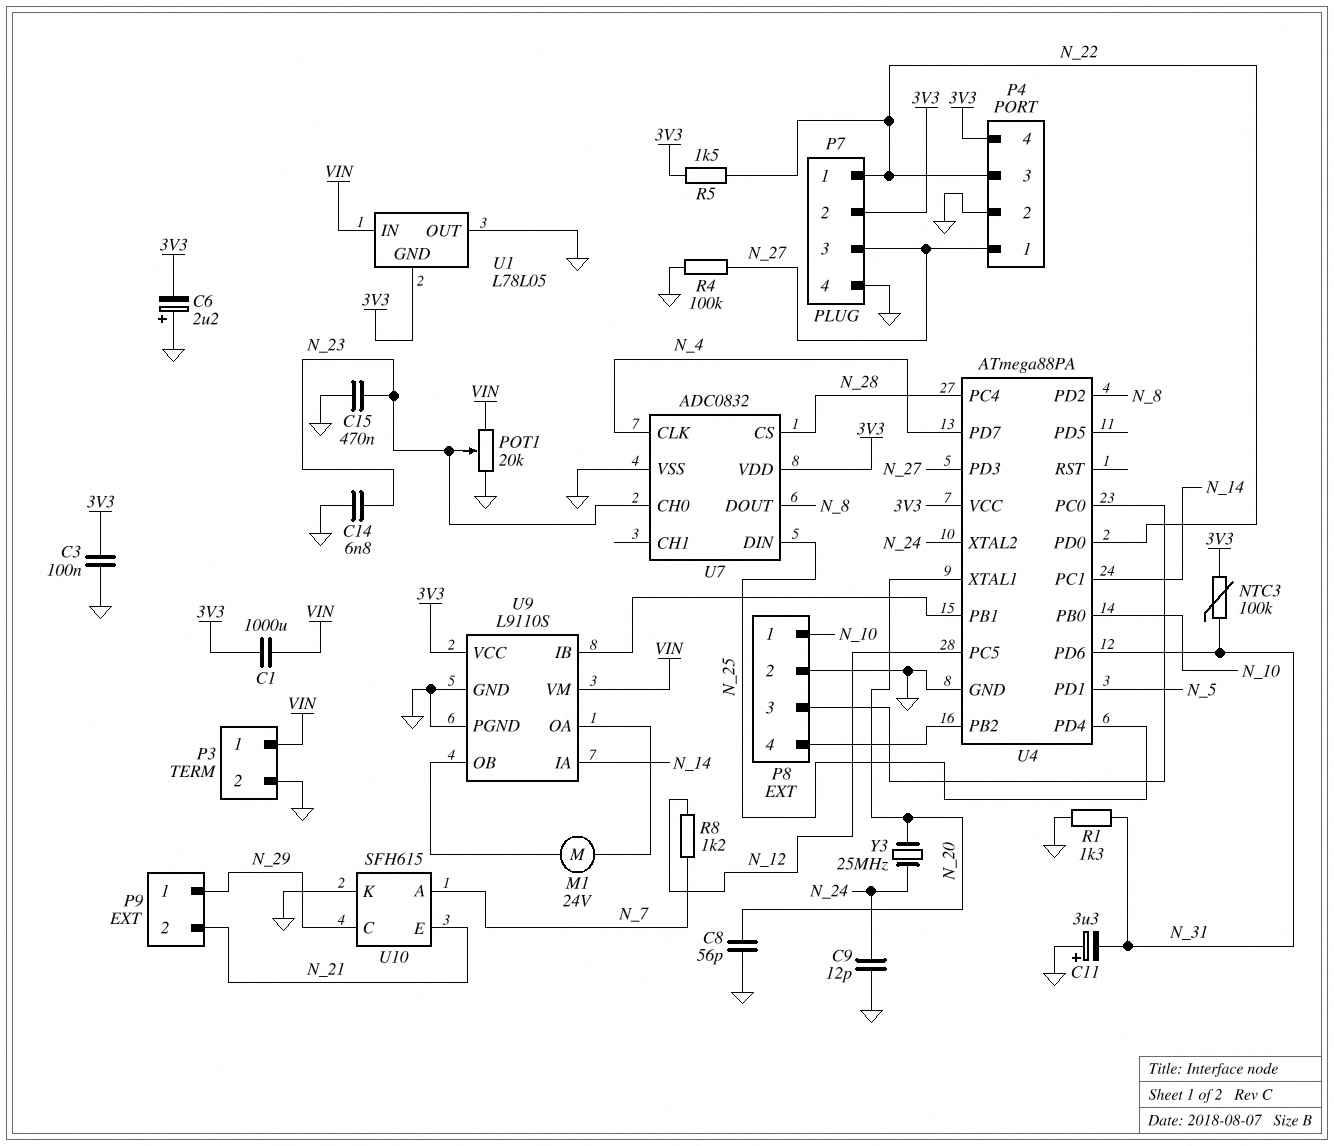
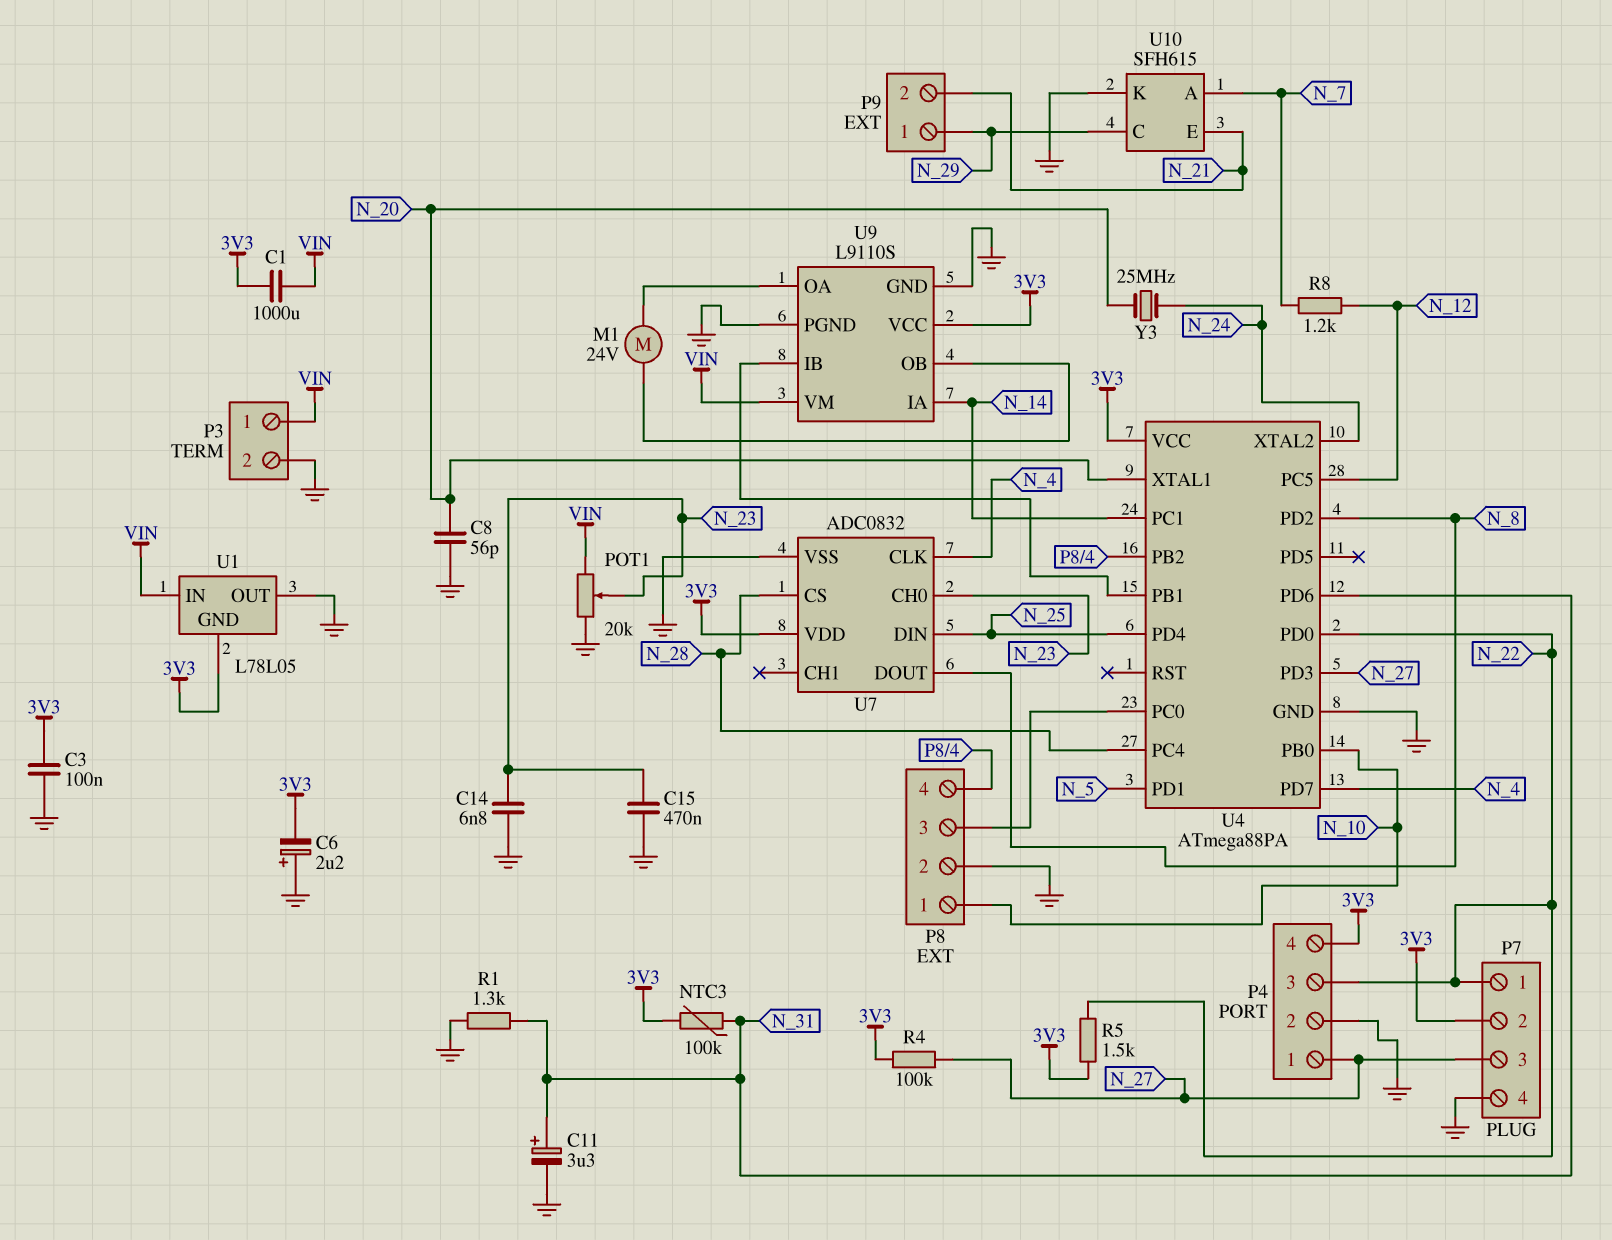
C9: 12pF (GND, N_24) -> none
C11: 3.3uF (plus GND, minus N_31) -> 3.3uF (plus N_31, minus GND)
R4: 100k (GND, N_27) -> 100k (3V3, N_27)

